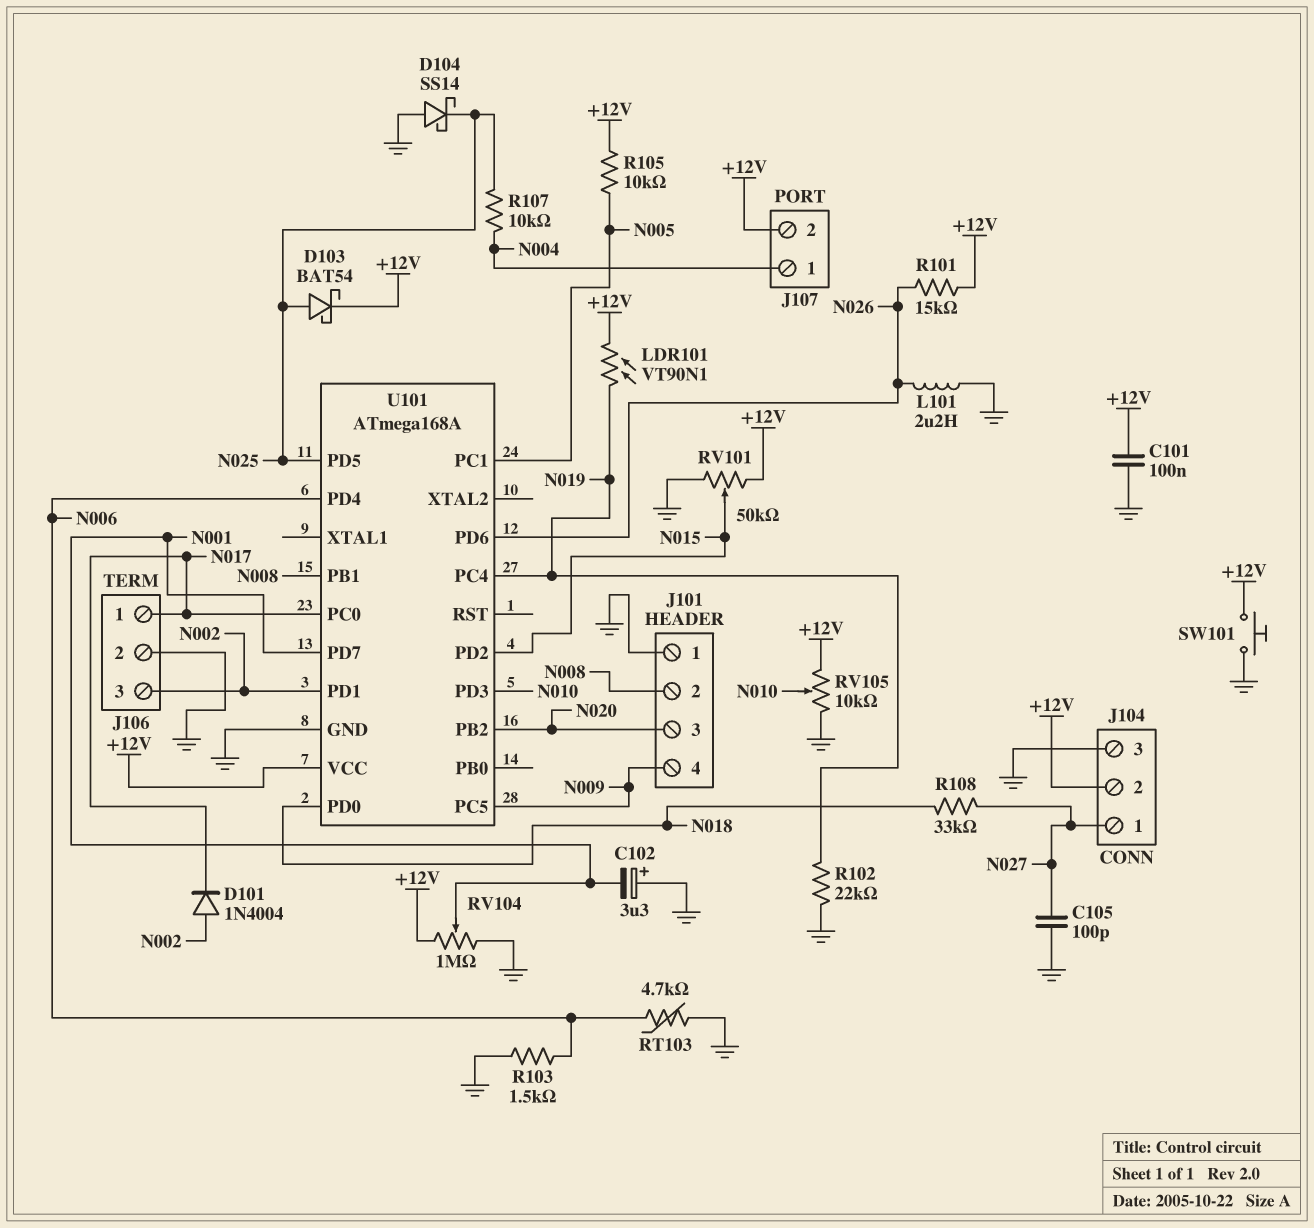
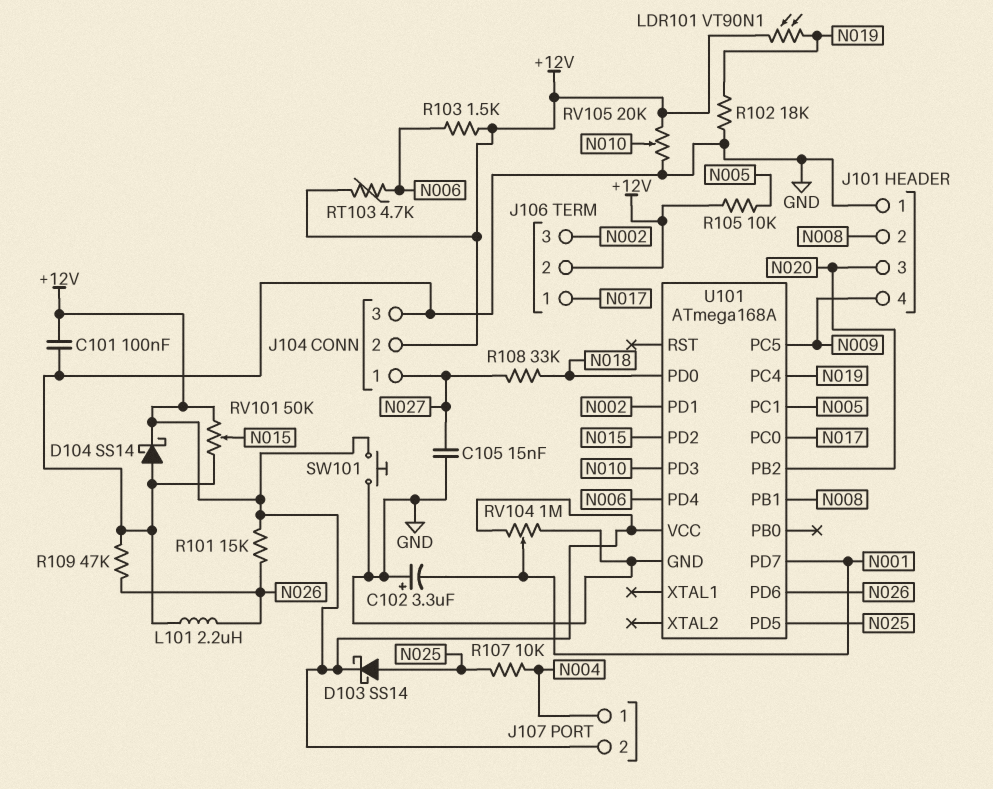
C105: 100pF (GND, N027) -> 15nF (GND, N027)
D101: diode 1N4004 (A N002, K N017) -> none
D103: schottky BAT54 (A N025, K +12V) -> schottky SS14 (A N025, K +12V)
D104: schottky SS14 (A GND, K N025) -> schottky SS14 (A GND, K +12V)
J106 pin 2: GND -> +12V
R102: 22k (GND, N019) -> 18k (GND, N019)
R103: 1.5k (GND, N006) -> 1.5k (+12V, N006)
R109: none -> 47k (GND, N026)
RT103: 4.7k (GND, N006) -> 4.7k (+12V, N006)
RV105: 10k (+12V, GND, wiper N010) -> 20k (+12V, GND, wiper N010)

